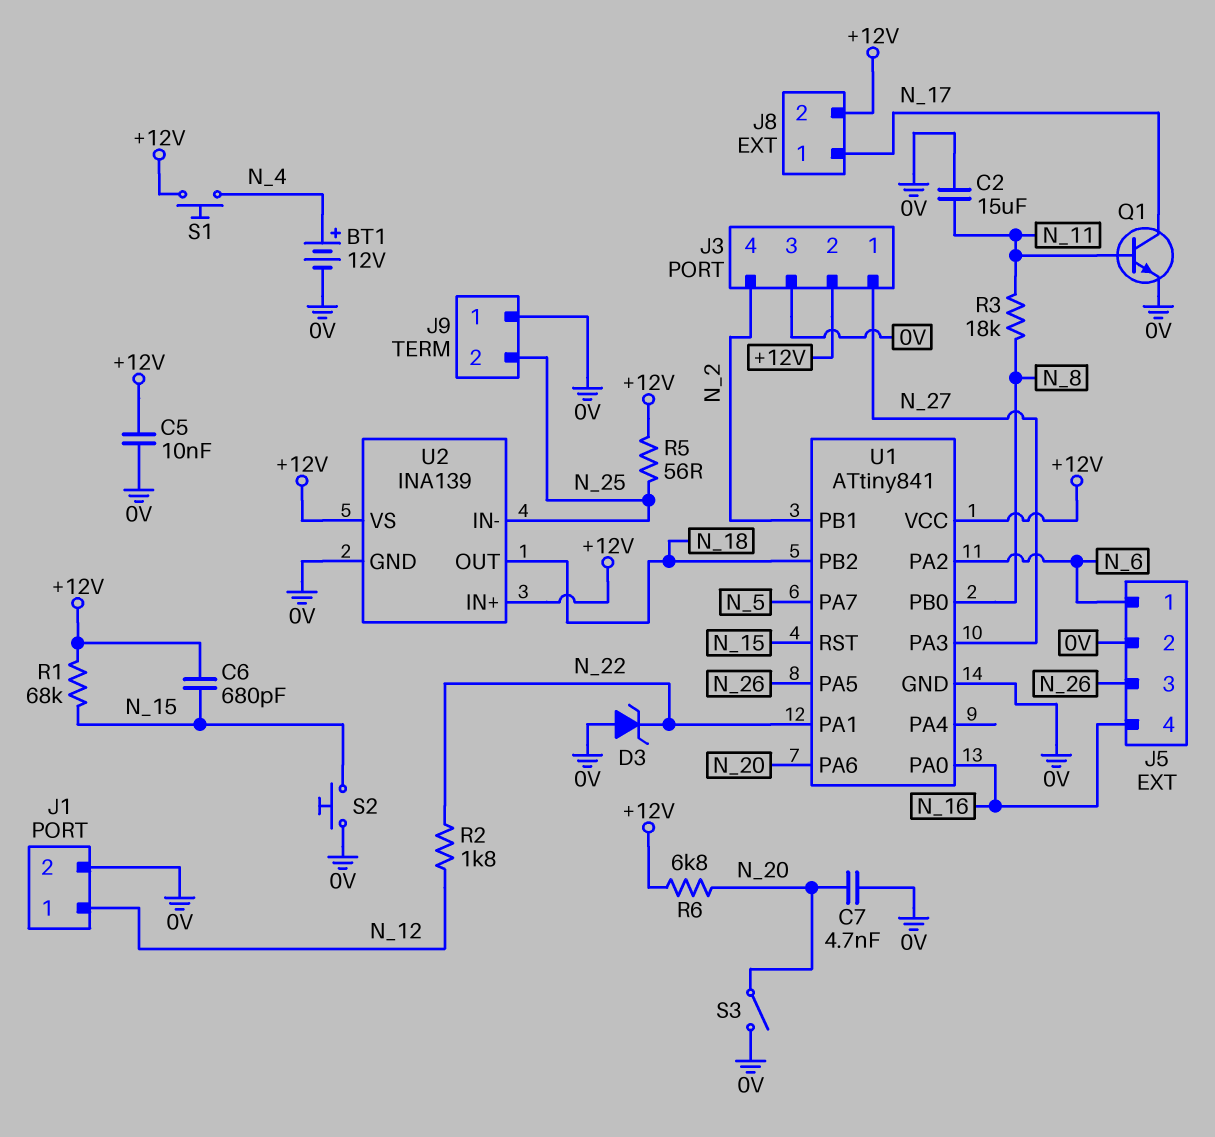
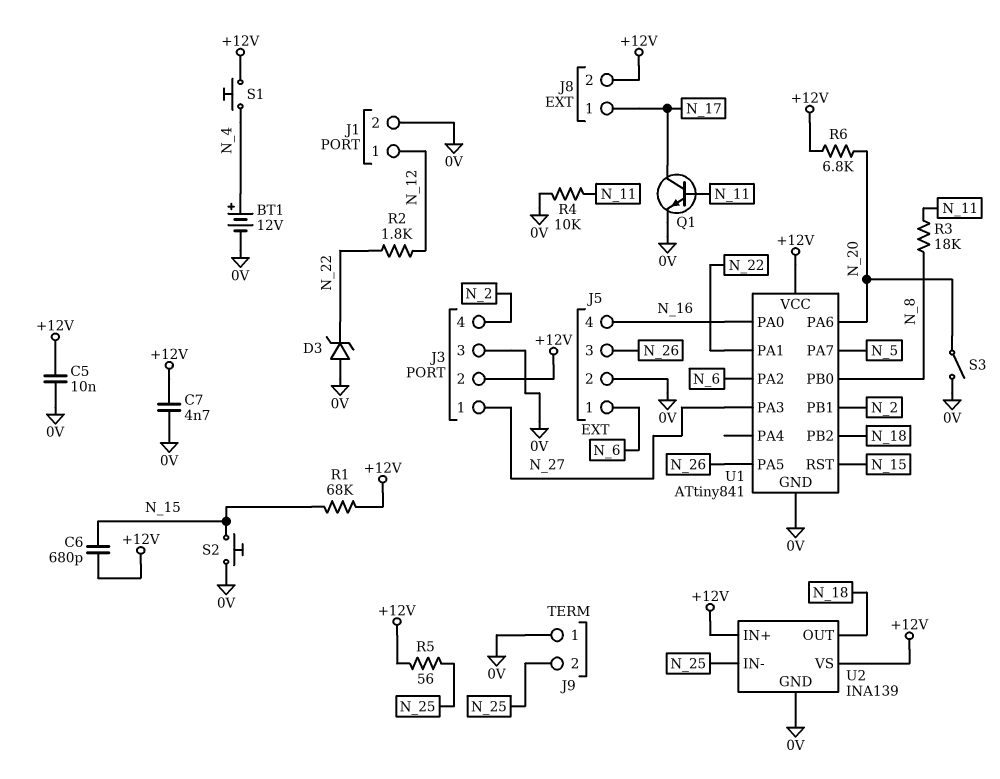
C2: 15uF (0V, N_11) -> none
C7: 4.7nF (0V, N_20) -> 4.7nF (+12V, 0V)
R4: none -> 10k (0V, N_11)

